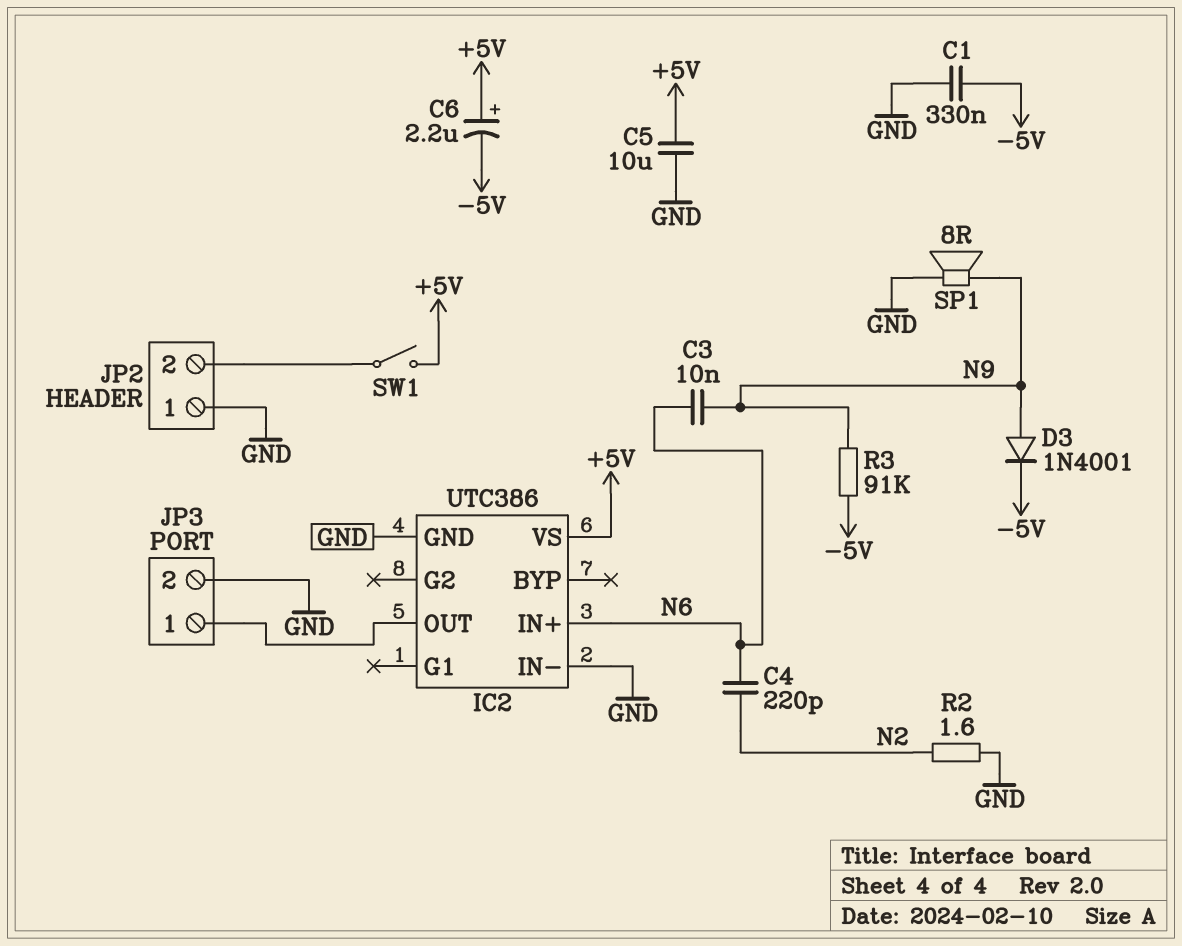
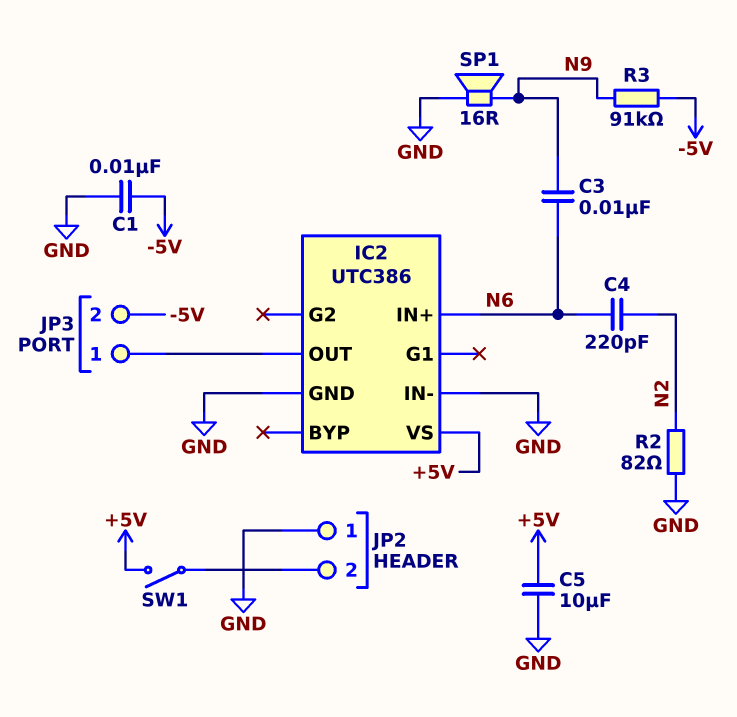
C1: 330nF (-5V, GND) -> 10nF (-5V, GND)
C6: 2.2uF (plus +5V, minus -5V) -> none
D3: diode 1N4001 (A N9, K -5V) -> none
JP3 pin 2: GND -> -5V
R2: 1.6 (GND, N2) -> 82 (GND, N2)
SP1: speaker 8R (GND, N9) -> speaker 16R (GND, N9)

